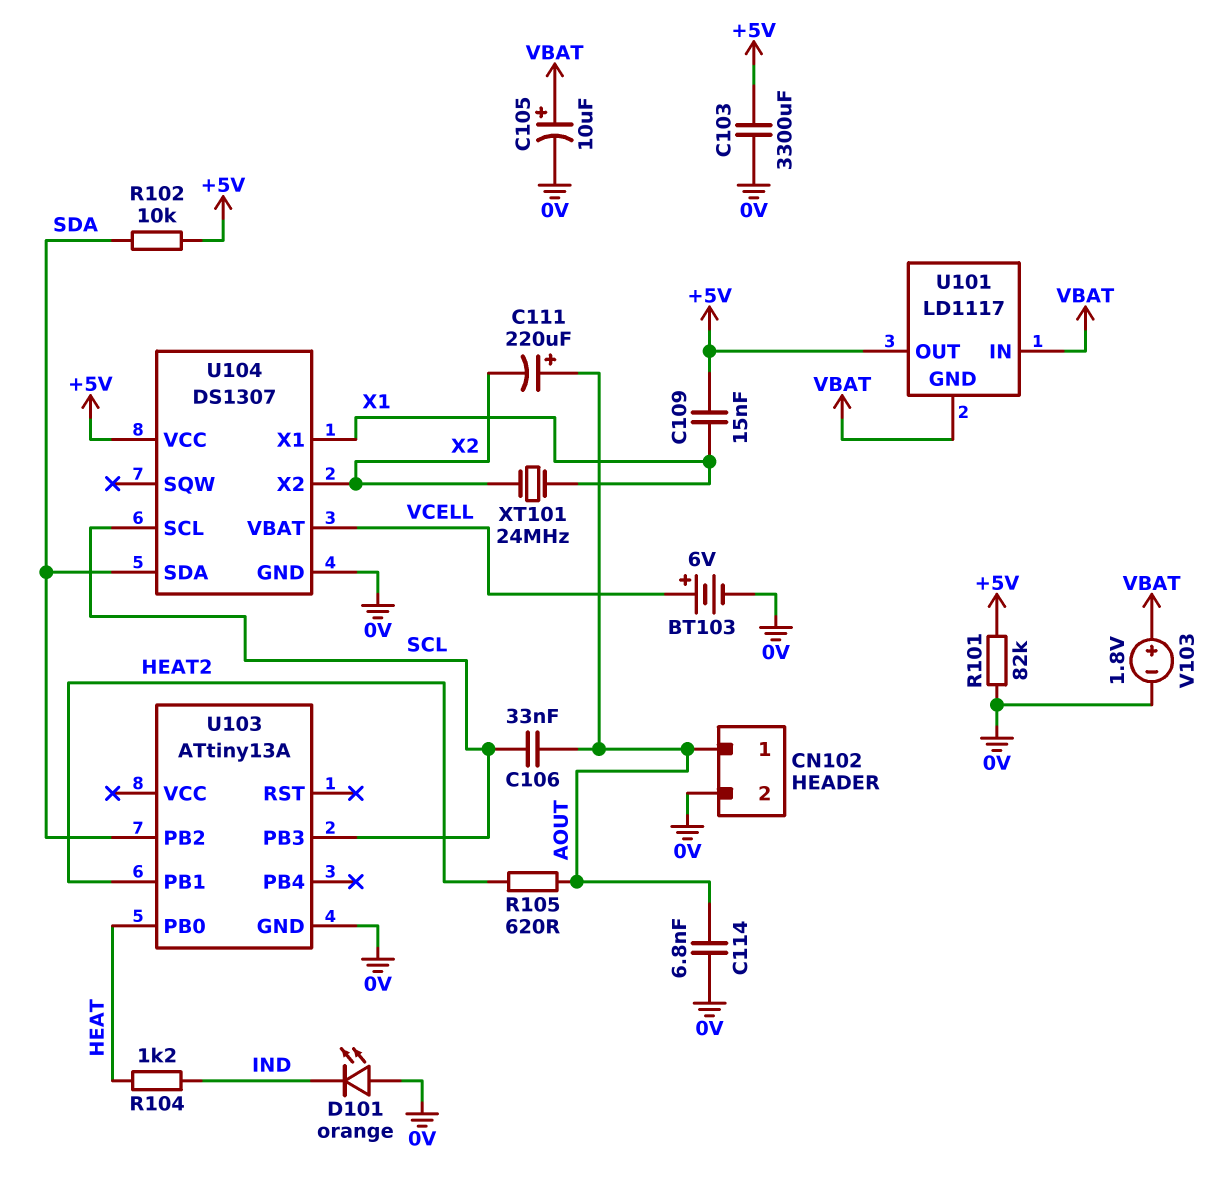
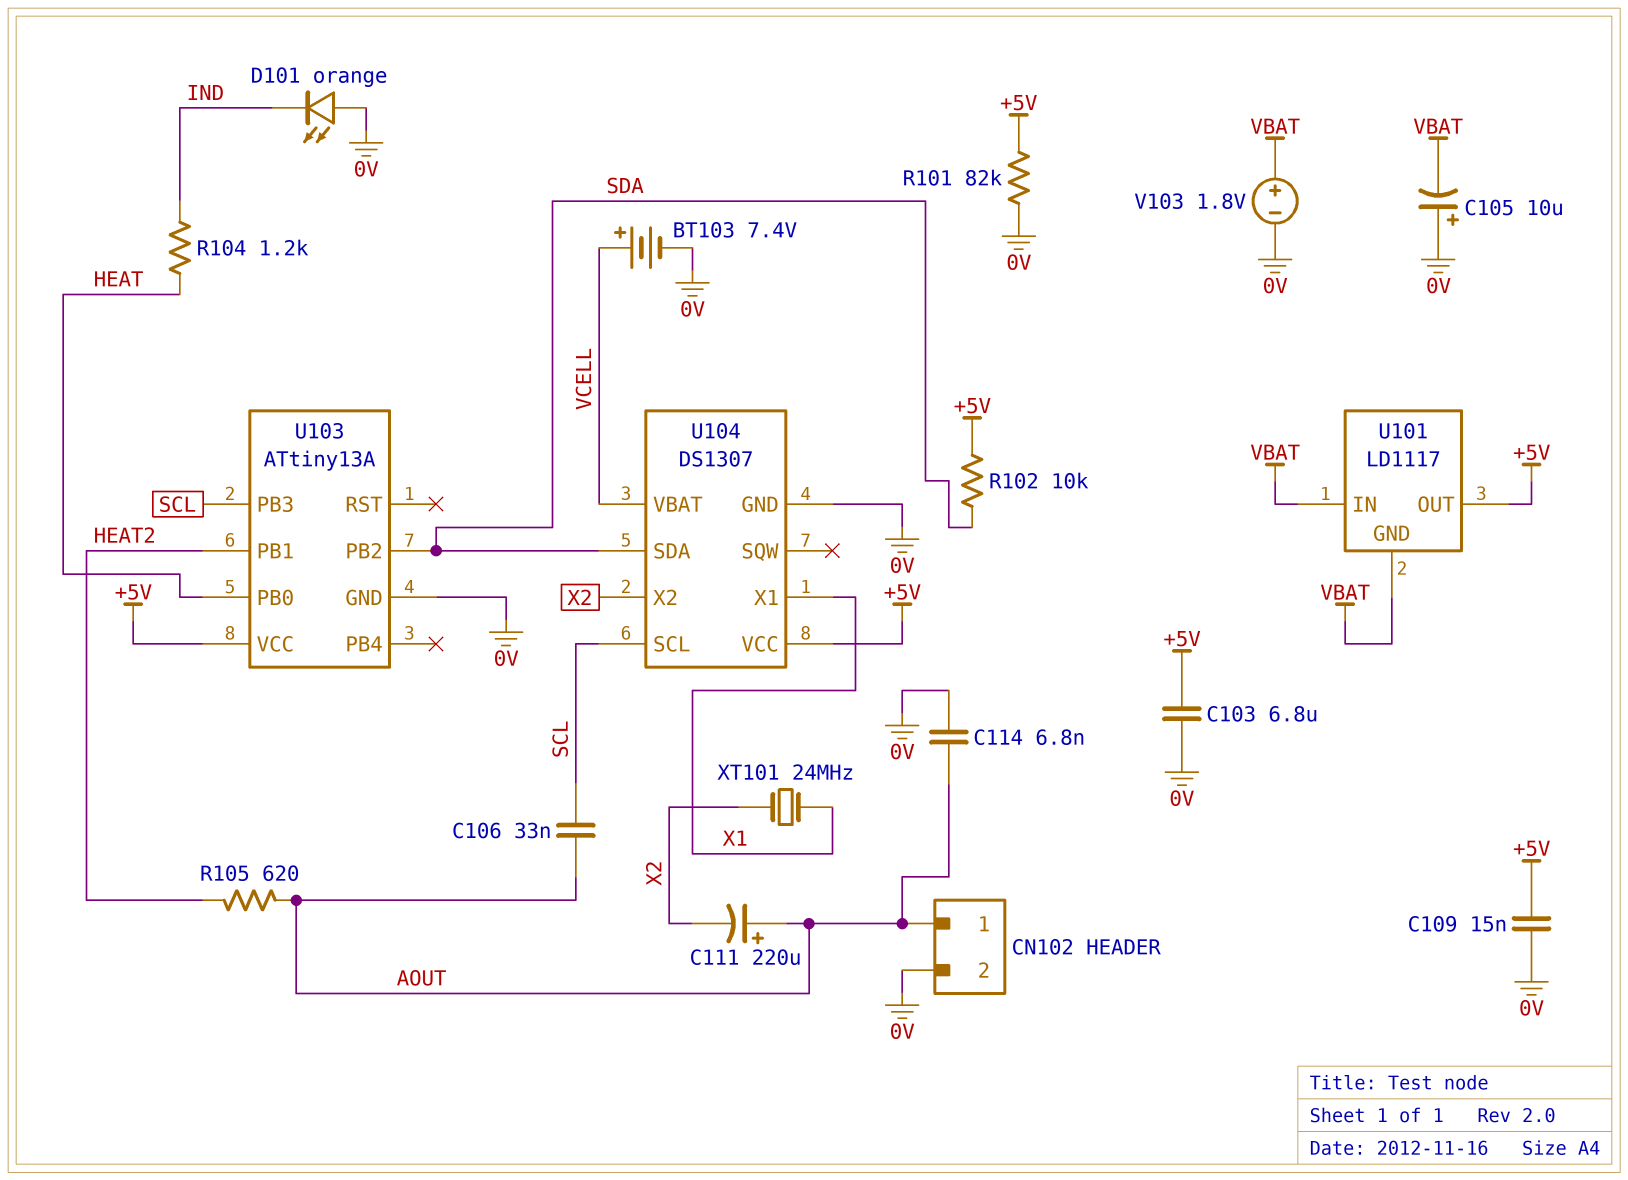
BT103: 6V (plus VCELL, minus 0V) -> 7.4V (plus VCELL, minus 0V)
C103: 3300uF (+5V, 0V) -> 6.8uF (+5V, 0V)
C105: 10uF (plus VBAT, minus 0V) -> 10uF (plus 0V, minus VBAT)
C109: 15nF (+5V, X1) -> 15nF (+5V, 0V)
U103 pin VCC: none -> +5V

